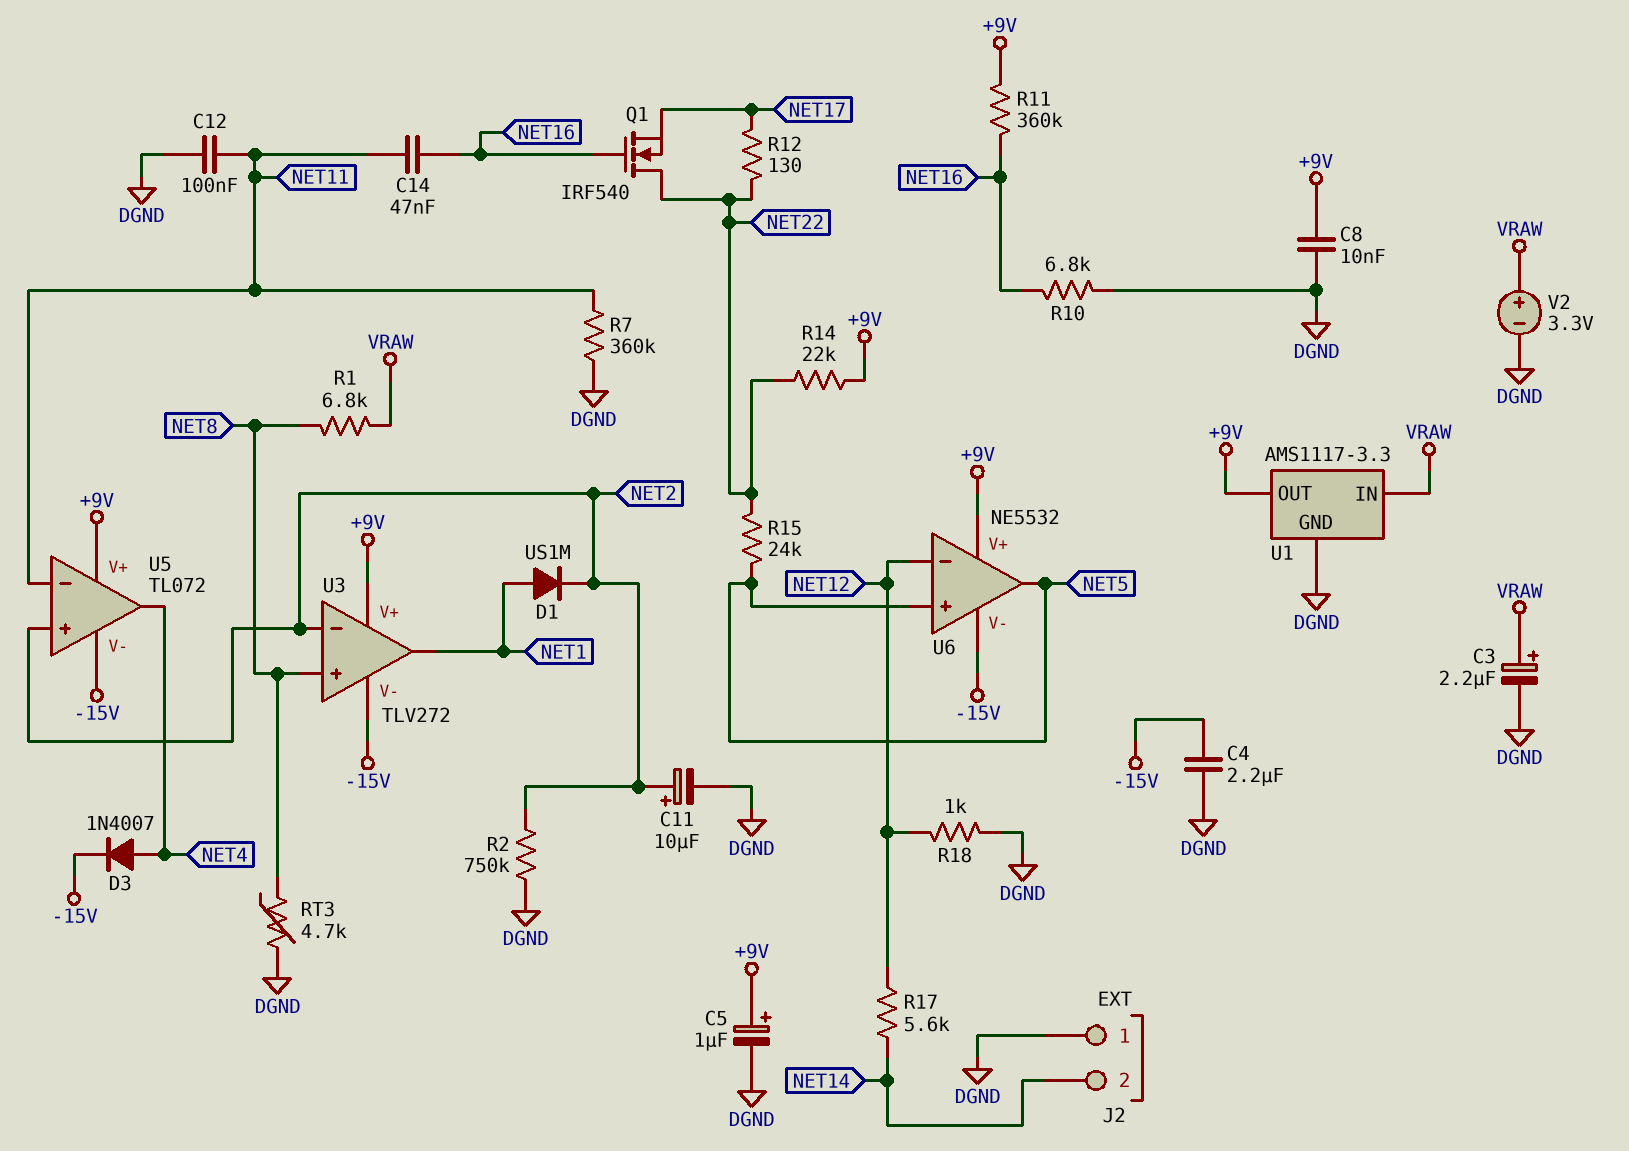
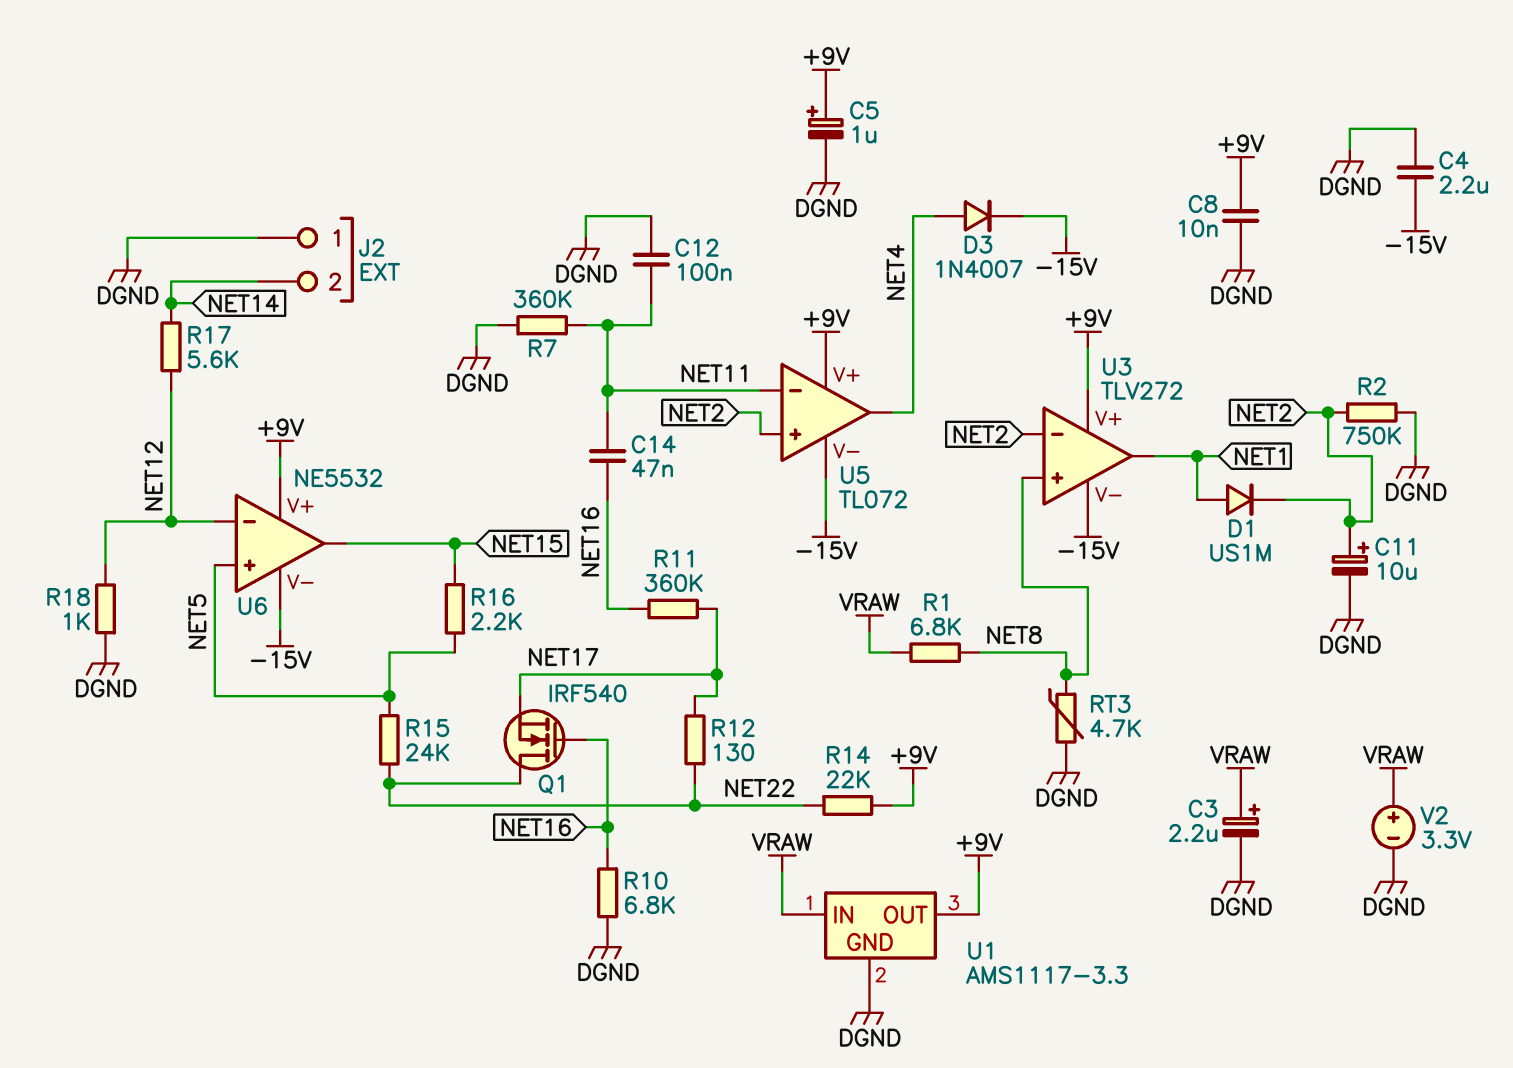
R11: 360k (+9V, NET16) -> 360k (NET16, NET17)
R16: none -> 2.2k (NET5, NET15)
U6 pin out: NET5 -> NET15

